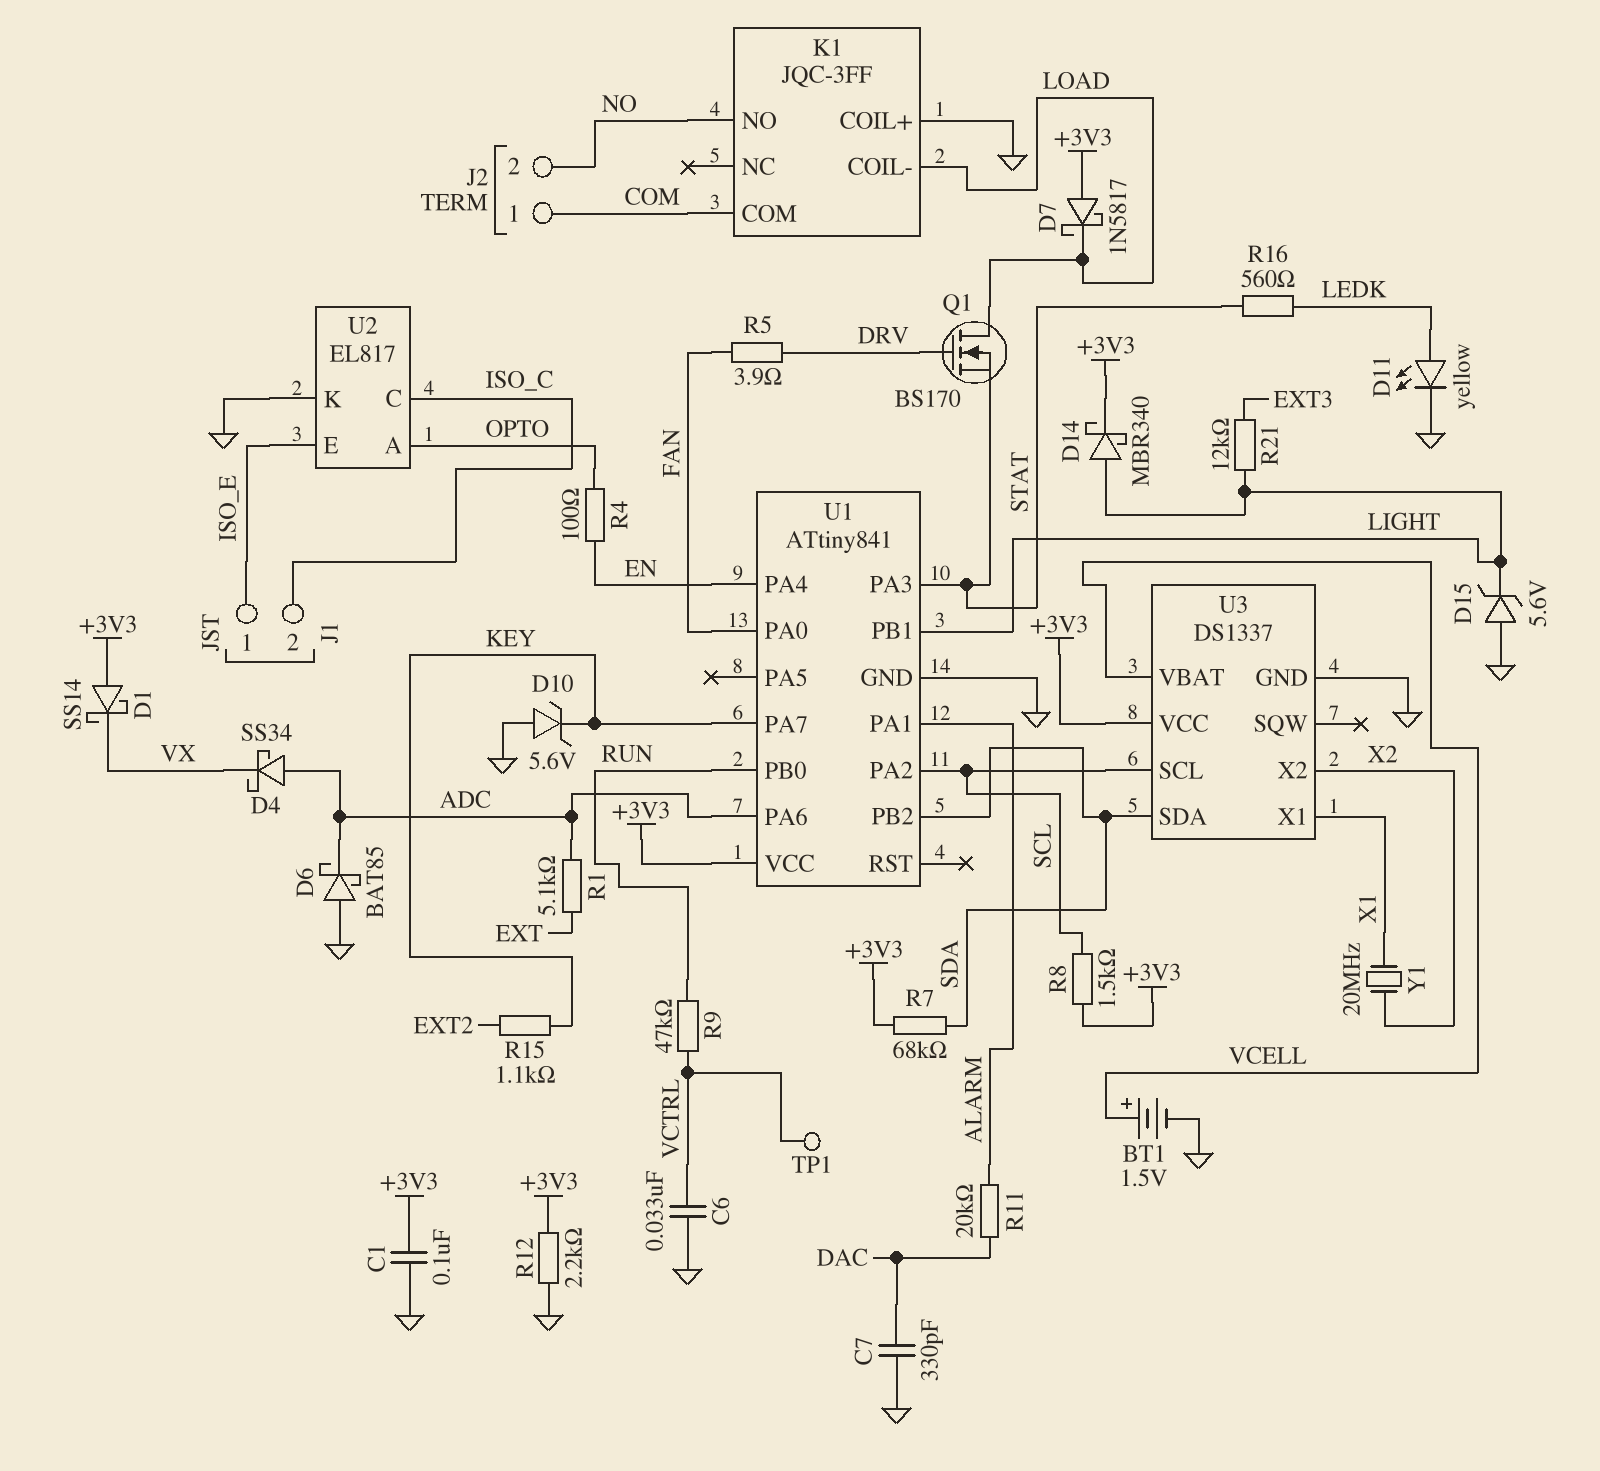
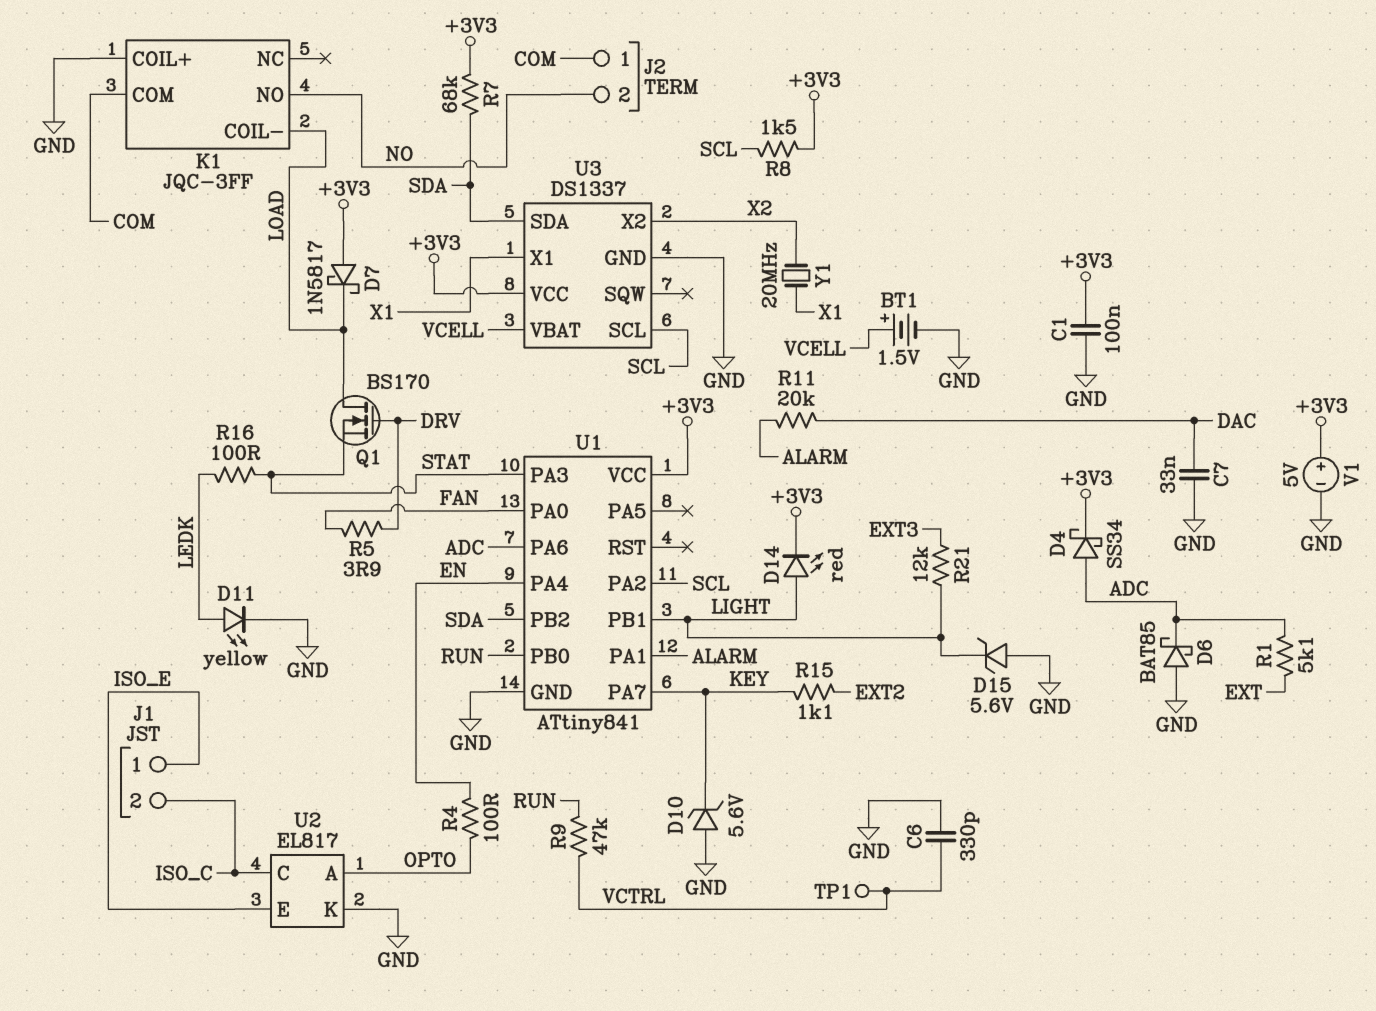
C6: 33nF (GND, VCTRL) -> 330pF (GND, VCTRL)
C7: 330pF (DAC, GND) -> 33nF (DAC, GND)
D1: schottky SS14 (A +3V3, K VX) -> none
D4: schottky SS34 (A ADC, K VX) -> schottky SS34 (A ADC, K +3V3)
D14: schottky MBR340 (A LIGHT, K +3V3) -> LED red (A LIGHT, K +3V3)
R12: 2.2k (+3V3, GND) -> none
R16: 560 (LEDK, STAT) -> 100 (LEDK, STAT)
V1: none -> 5V (plus +3V3, minus GND)

